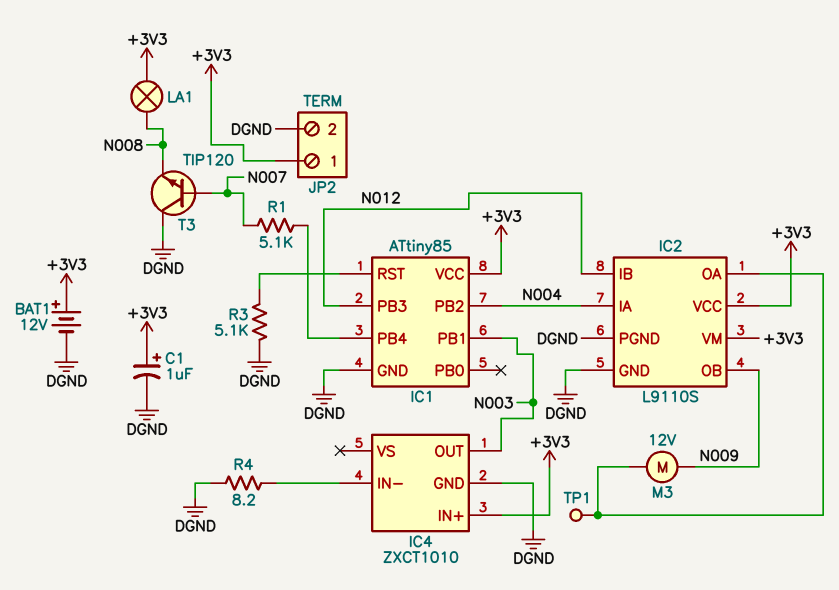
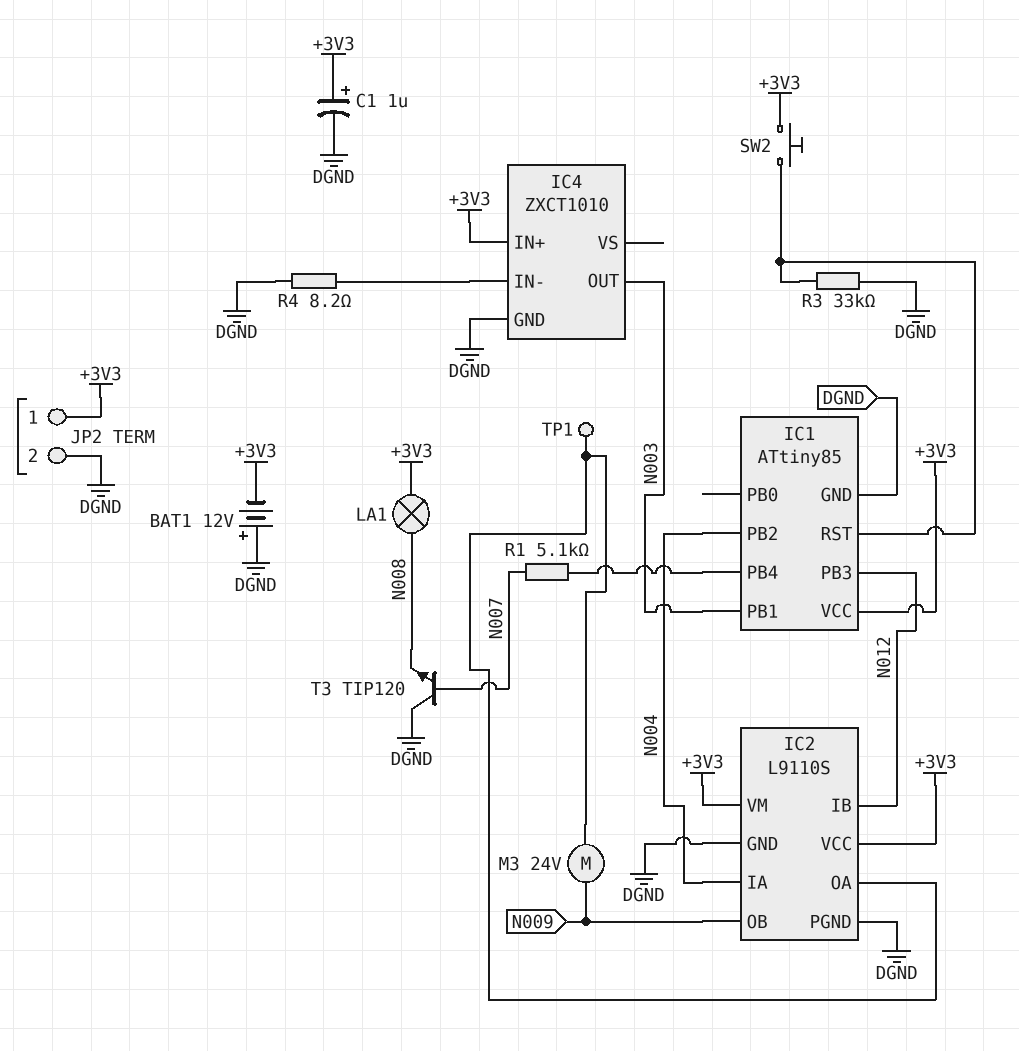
BAT1: 12V (plus +3V3, minus DGND) -> 12V (plus DGND, minus +3V3)
M3: motor 12V (IC2/OA, N009) -> motor 24V (IC2/OA, N009)
R3: 5.1k (DGND, IC1/RST) -> 33k (DGND, IC1/RST)
SW2: none -> button (+3V3, IC1/RST)

